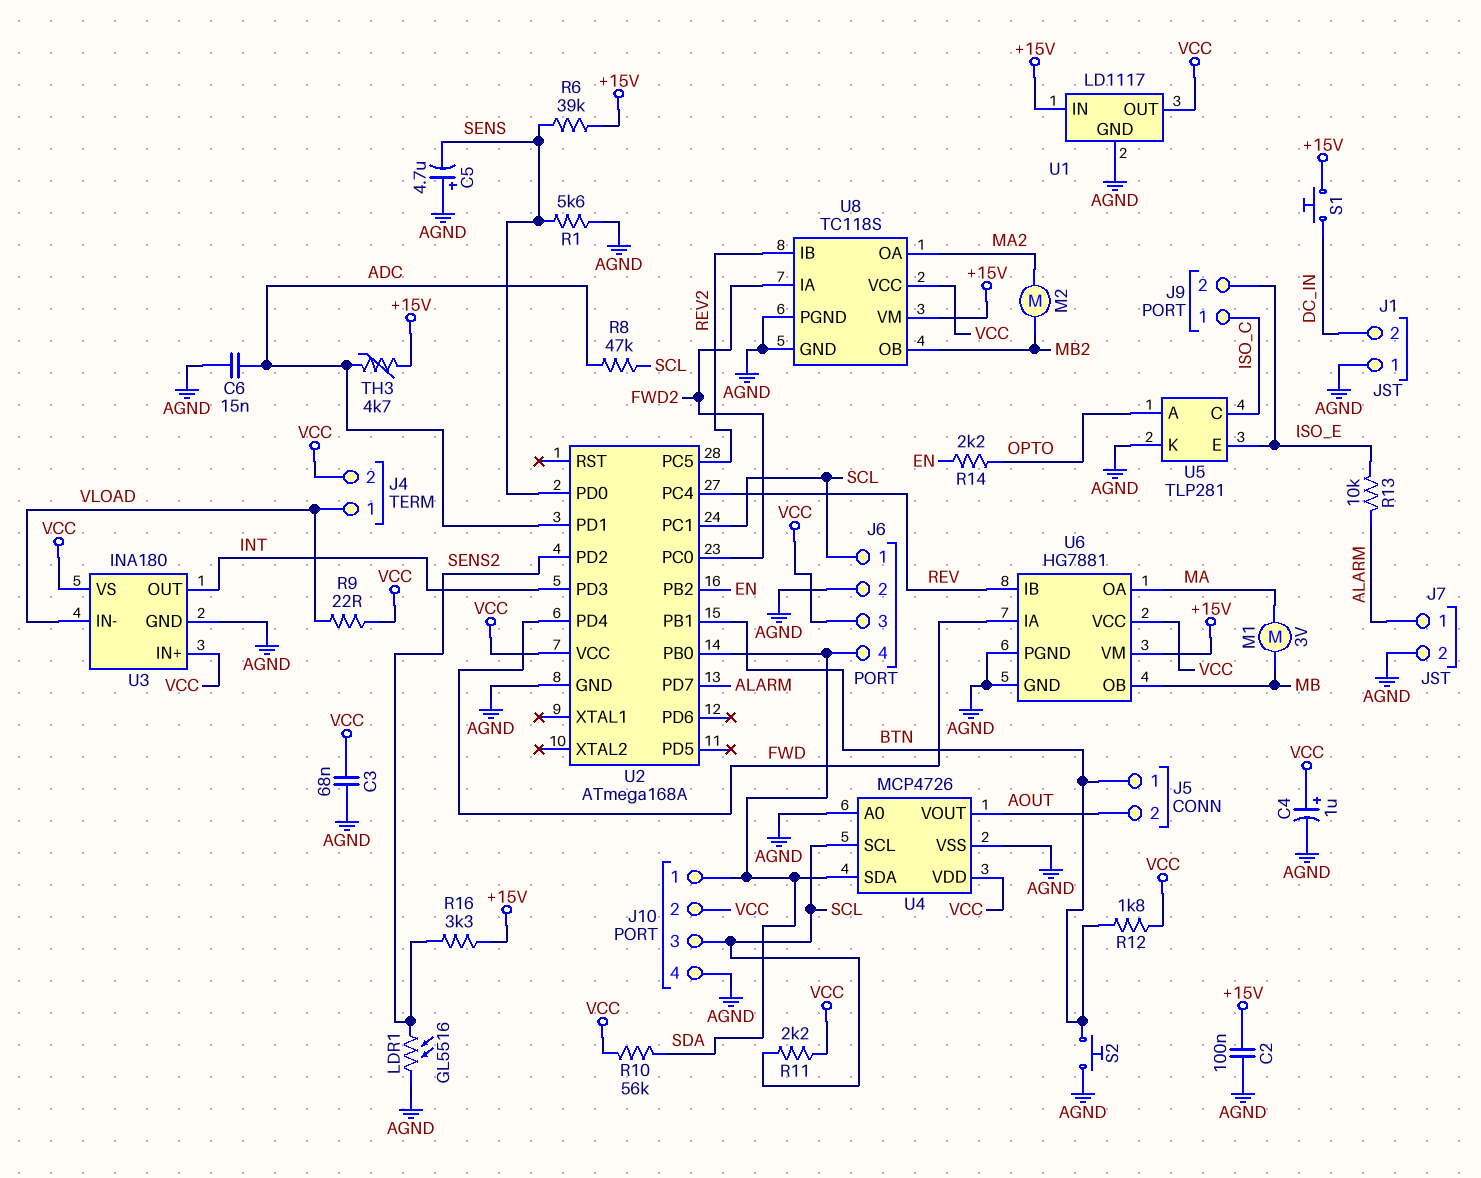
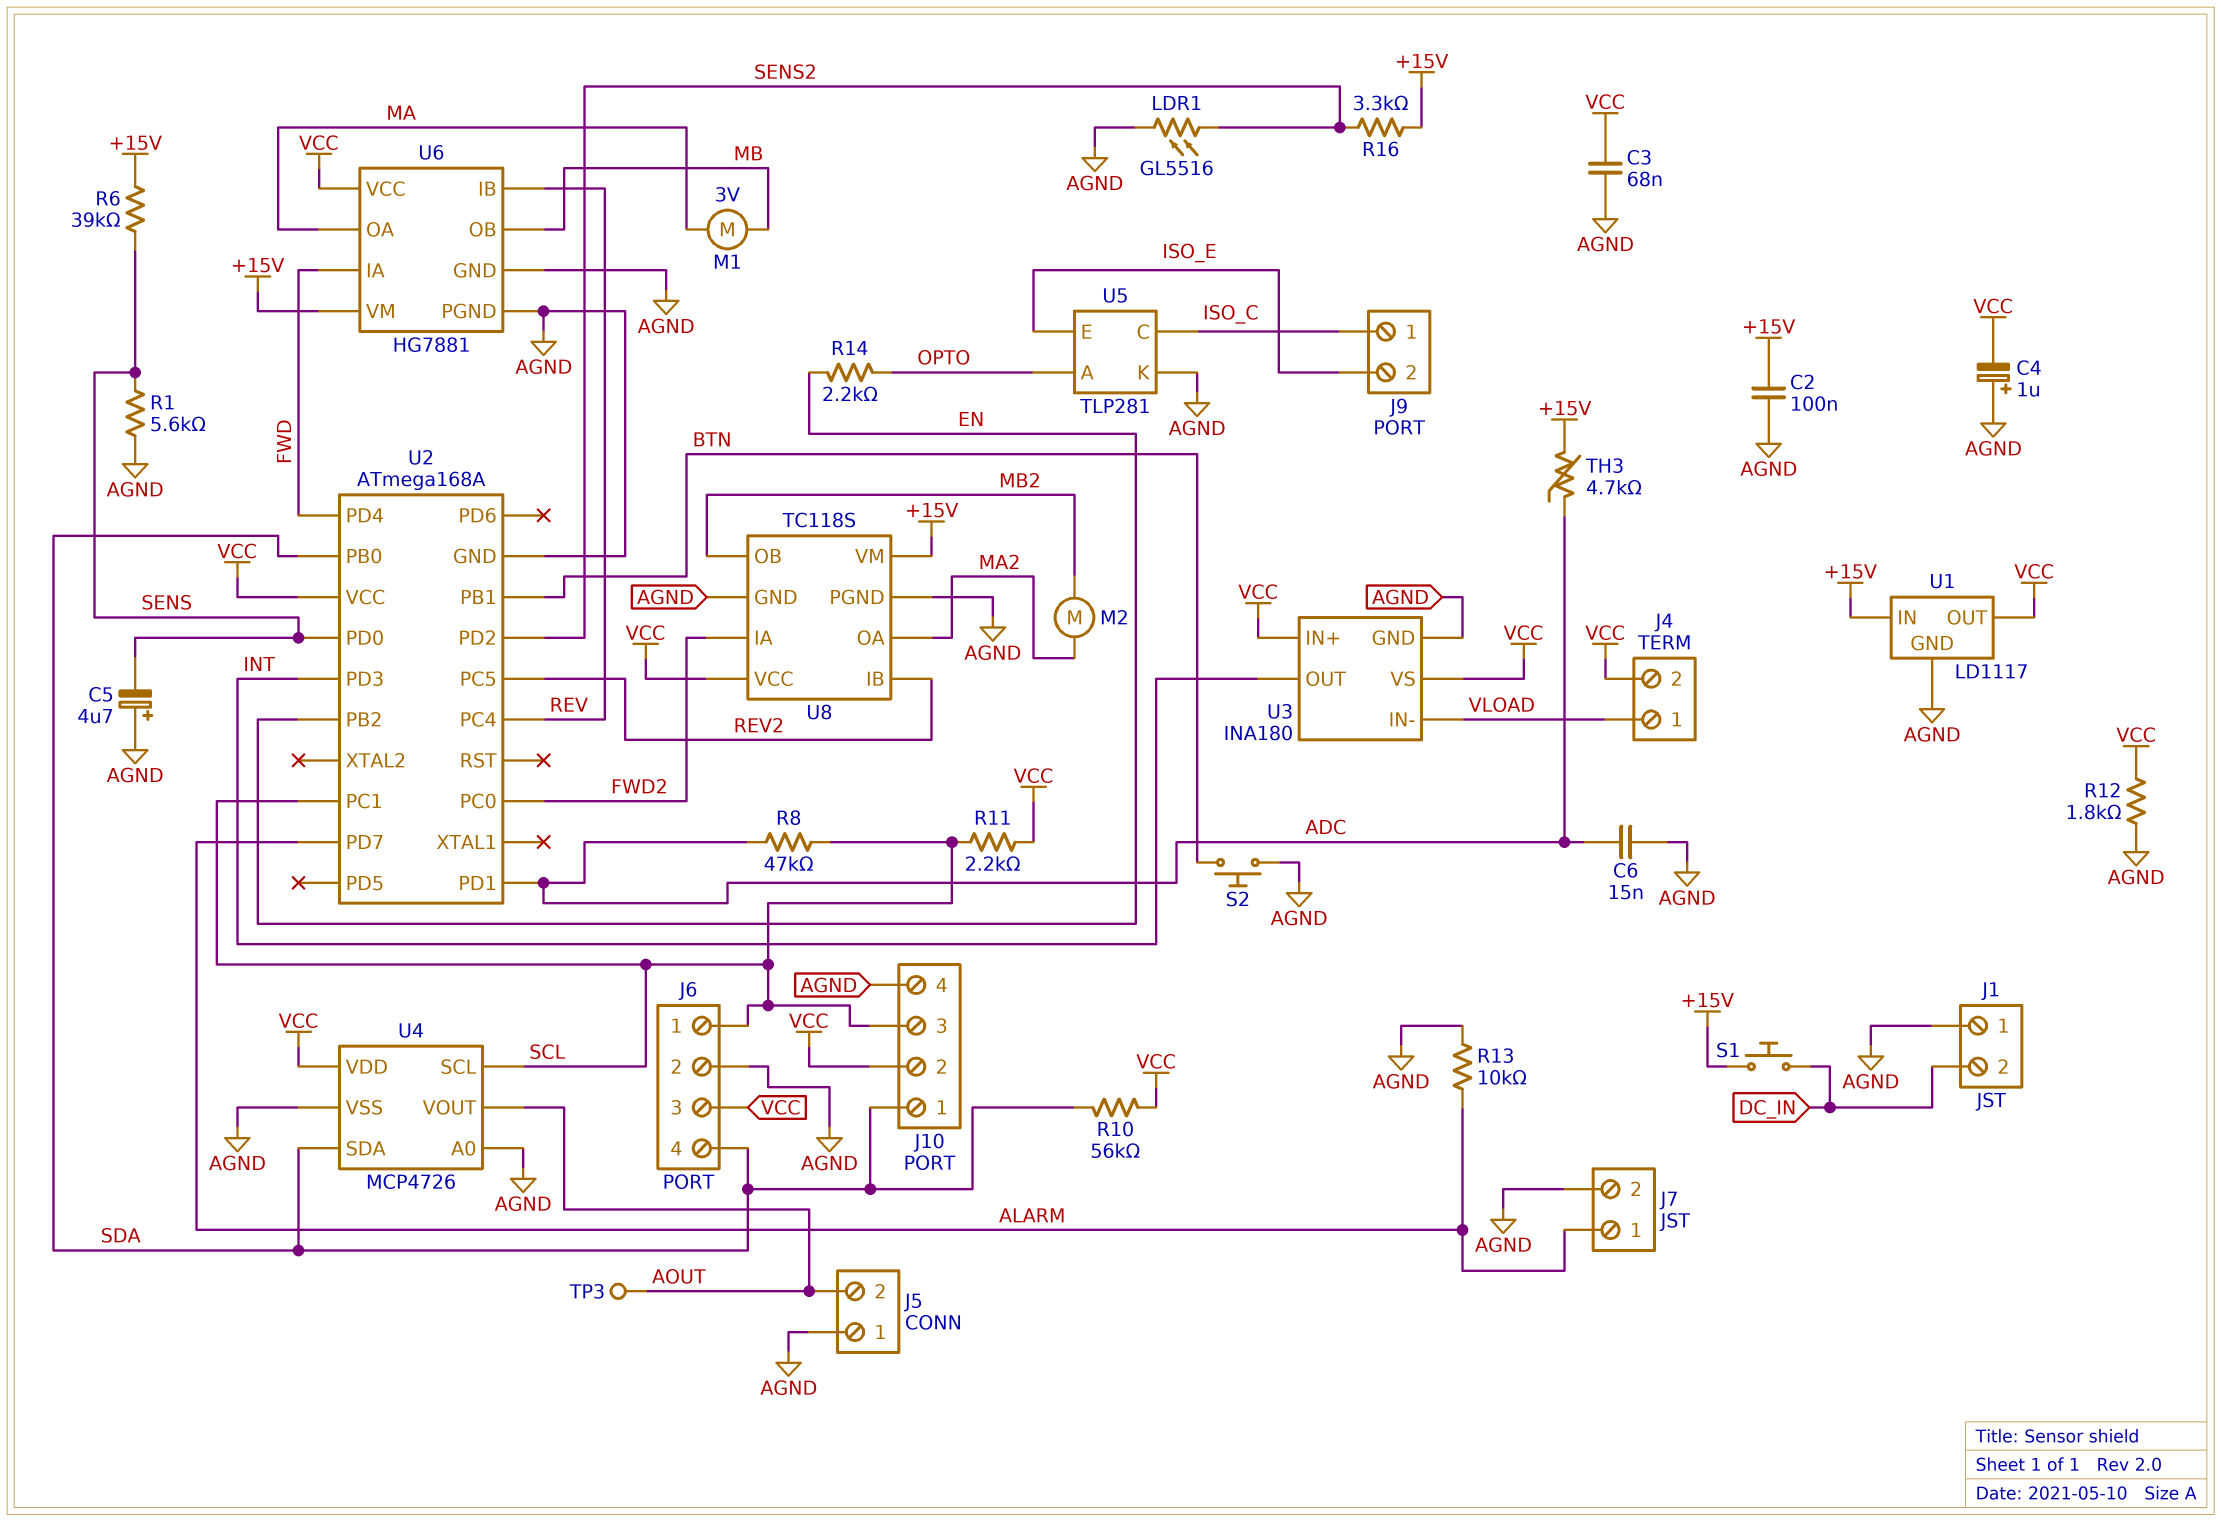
C4: 1uF (plus VCC, minus AGND) -> 1uF (plus AGND, minus VCC)
J5 pin 1: BTN -> AGND
R9: 22 (VCC, VLOAD) -> none
R12: 1.8k (BTN, VCC) -> 1.8k (AGND, VCC)
R13: 10k (ALARM, ISO_E) -> 10k (AGND, ALARM)
TP3: none -> test point (AOUT)

